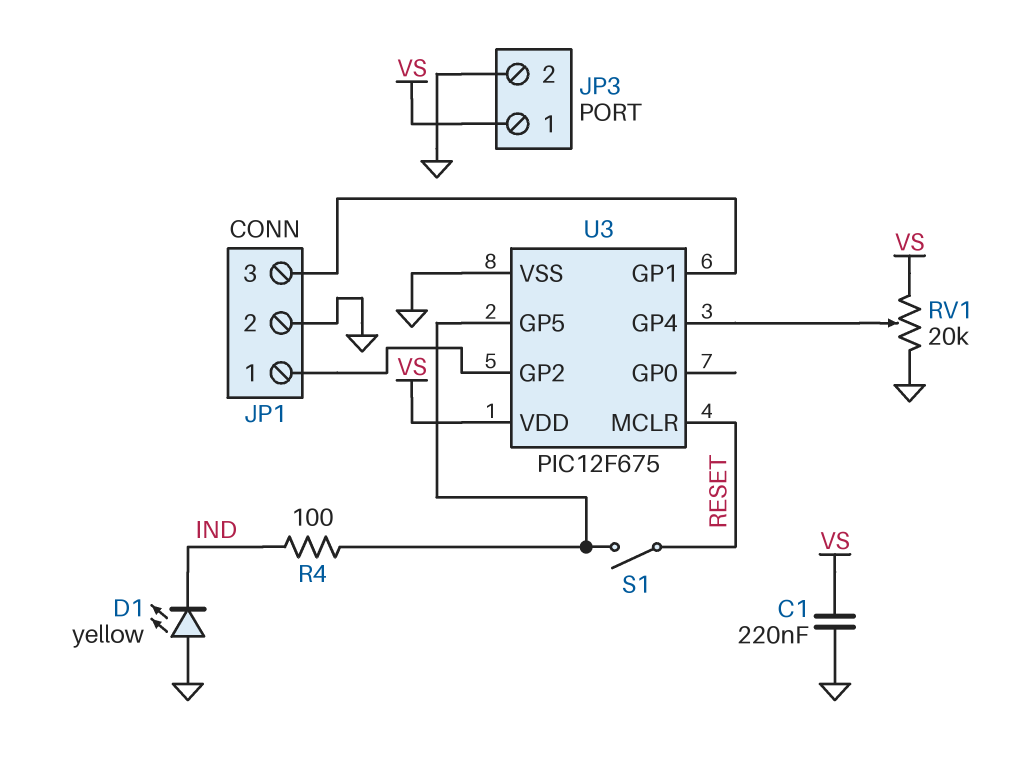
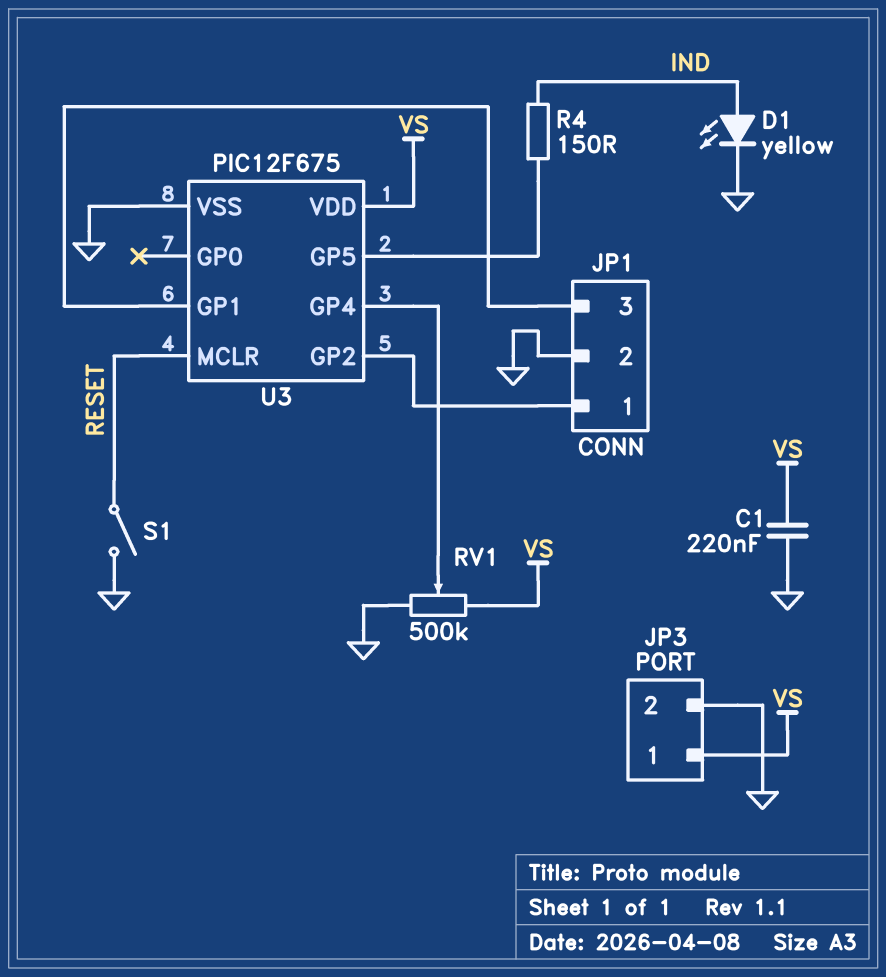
D1: LED yellow (A GND, K IND) -> LED yellow (A IND, K GND)
R4: 100 (IND, U3/GP5) -> 150 (IND, U3/GP5)
RV1: 20k (GND, VS, wiper U3/GP4) -> 500k (GND, VS, wiper U3/GP4)
S1: switch (RESET, U3/GP5) -> switch (GND, RESET)

